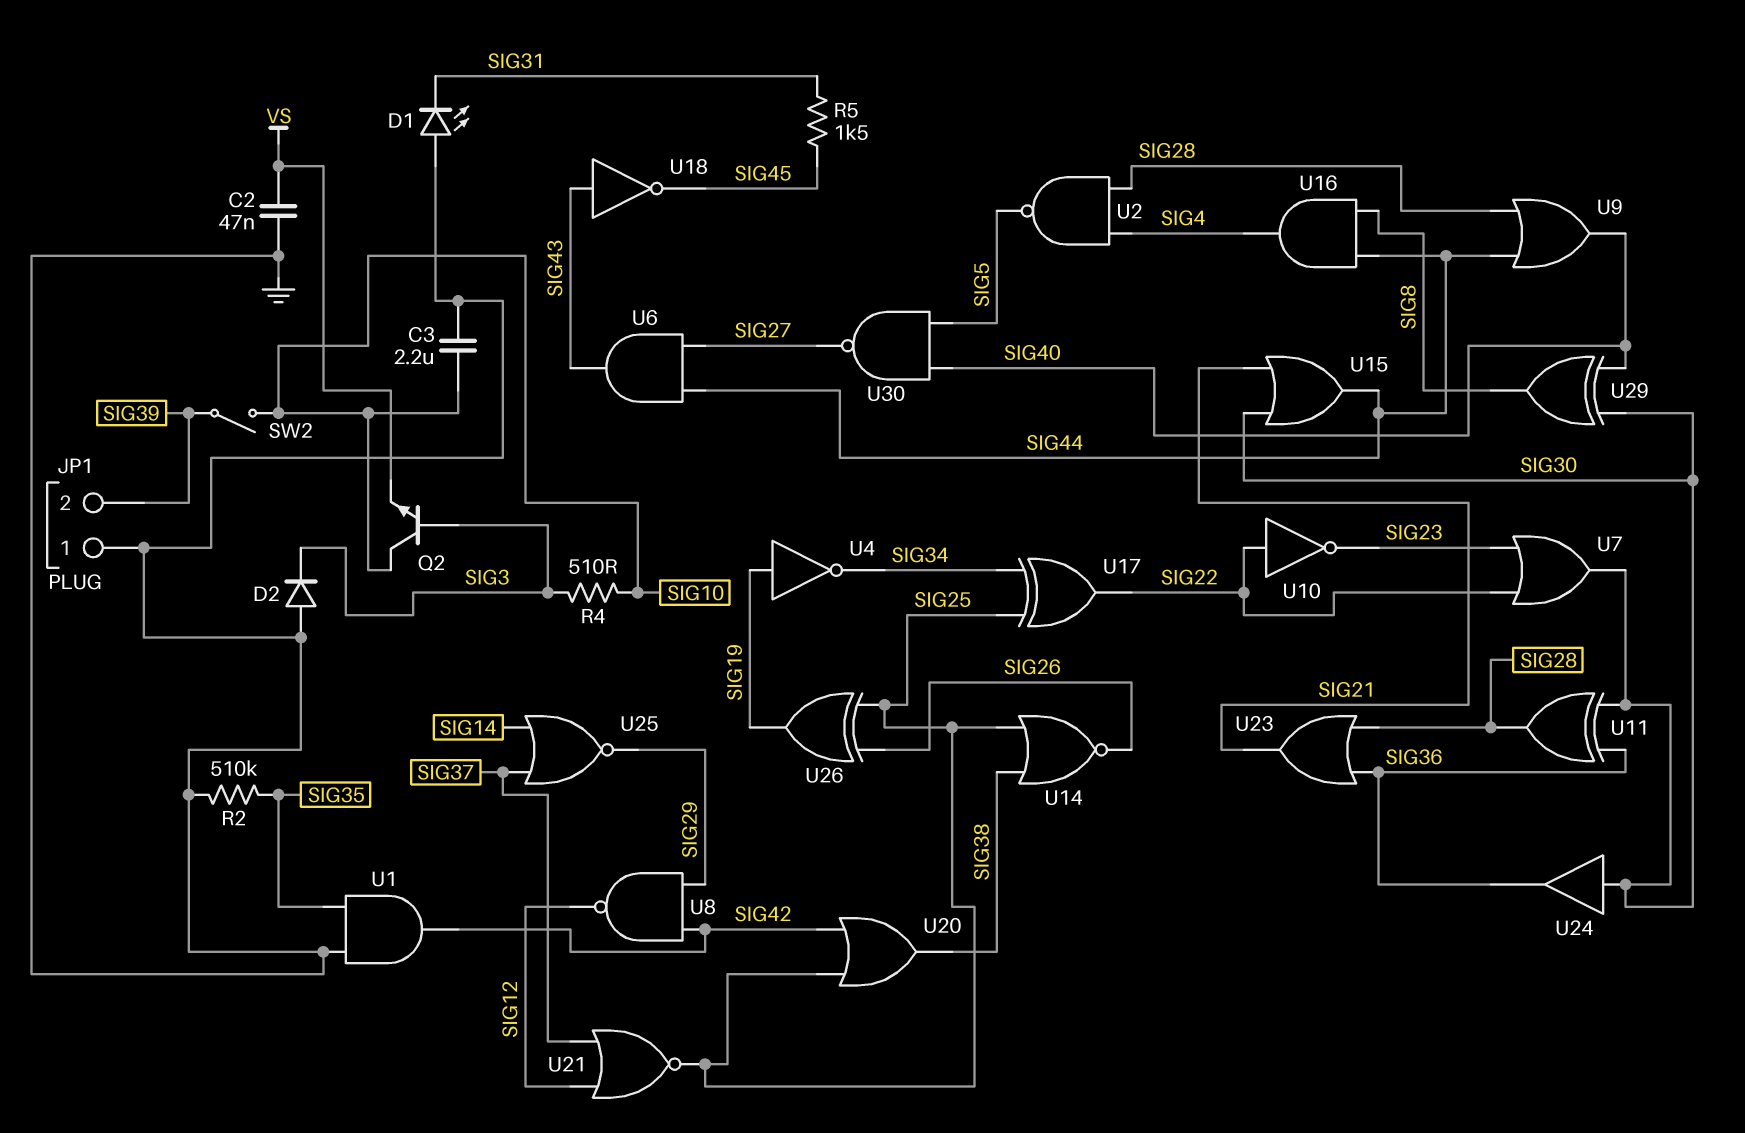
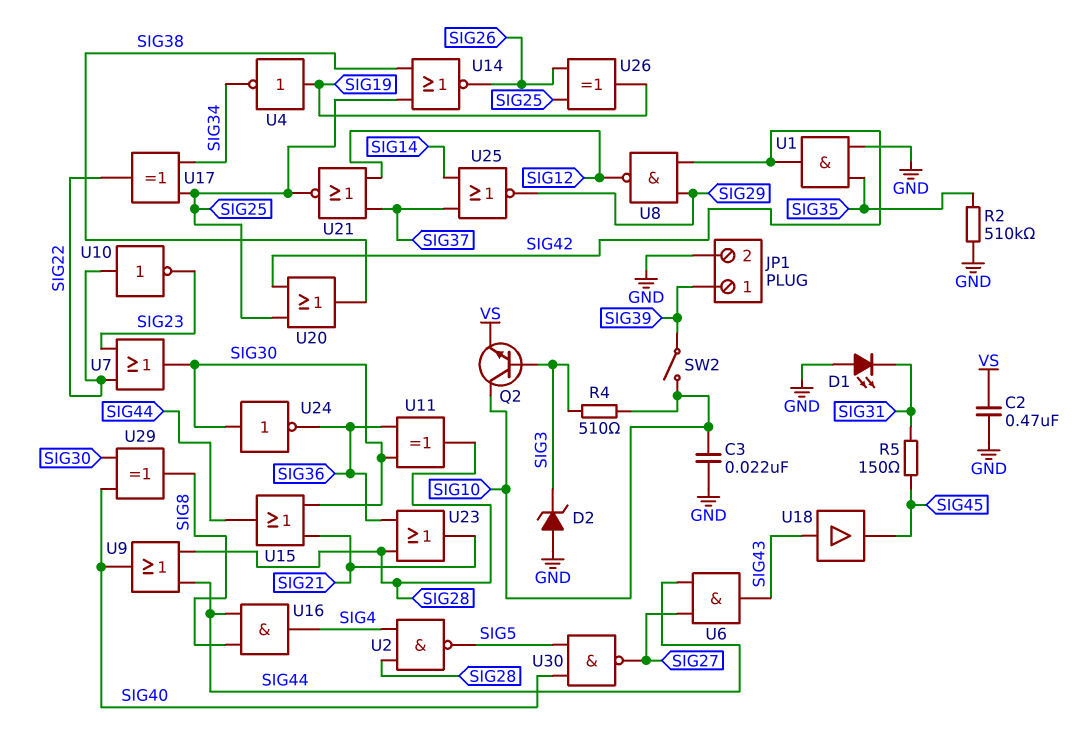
C2: 47nF (GND, VS) -> 470nF (GND, VS)
C3: 2.2uF (GND, SIG10) -> 22nF (GND, SIG10)
D2: diode (A GND, K SIG3) -> zener (A GND, K SIG3)
JP1 pin 1: GND -> SIG39
JP1 pin 2: SIG39 -> GND
R5: 1.5k (SIG31, SIG45) -> 150 (SIG31, SIG45)
U18: NOT (in SIG43, out SIG45) -> buffer (in SIG43, out SIG45)
U24: buffer (in SIG30, out SIG36) -> NOT (in SIG30, out SIG36)

